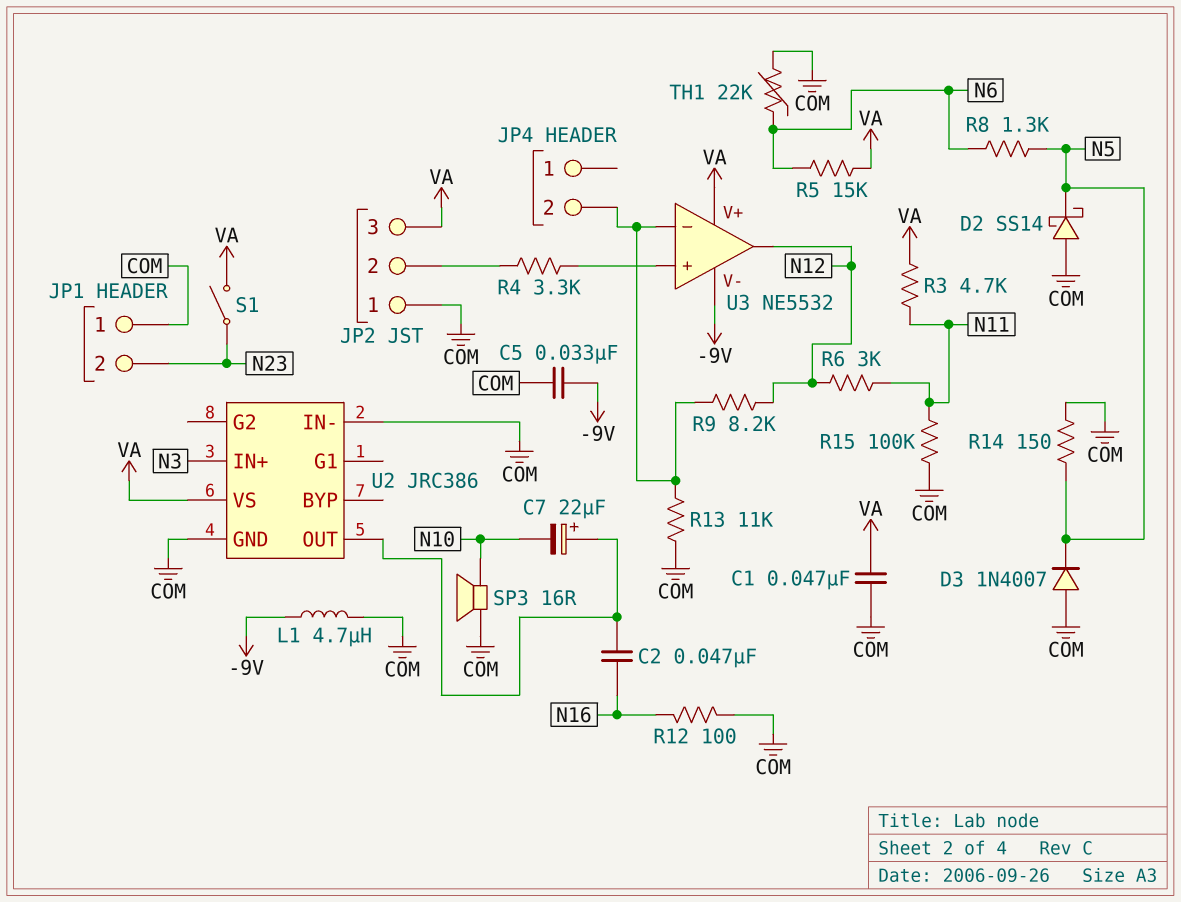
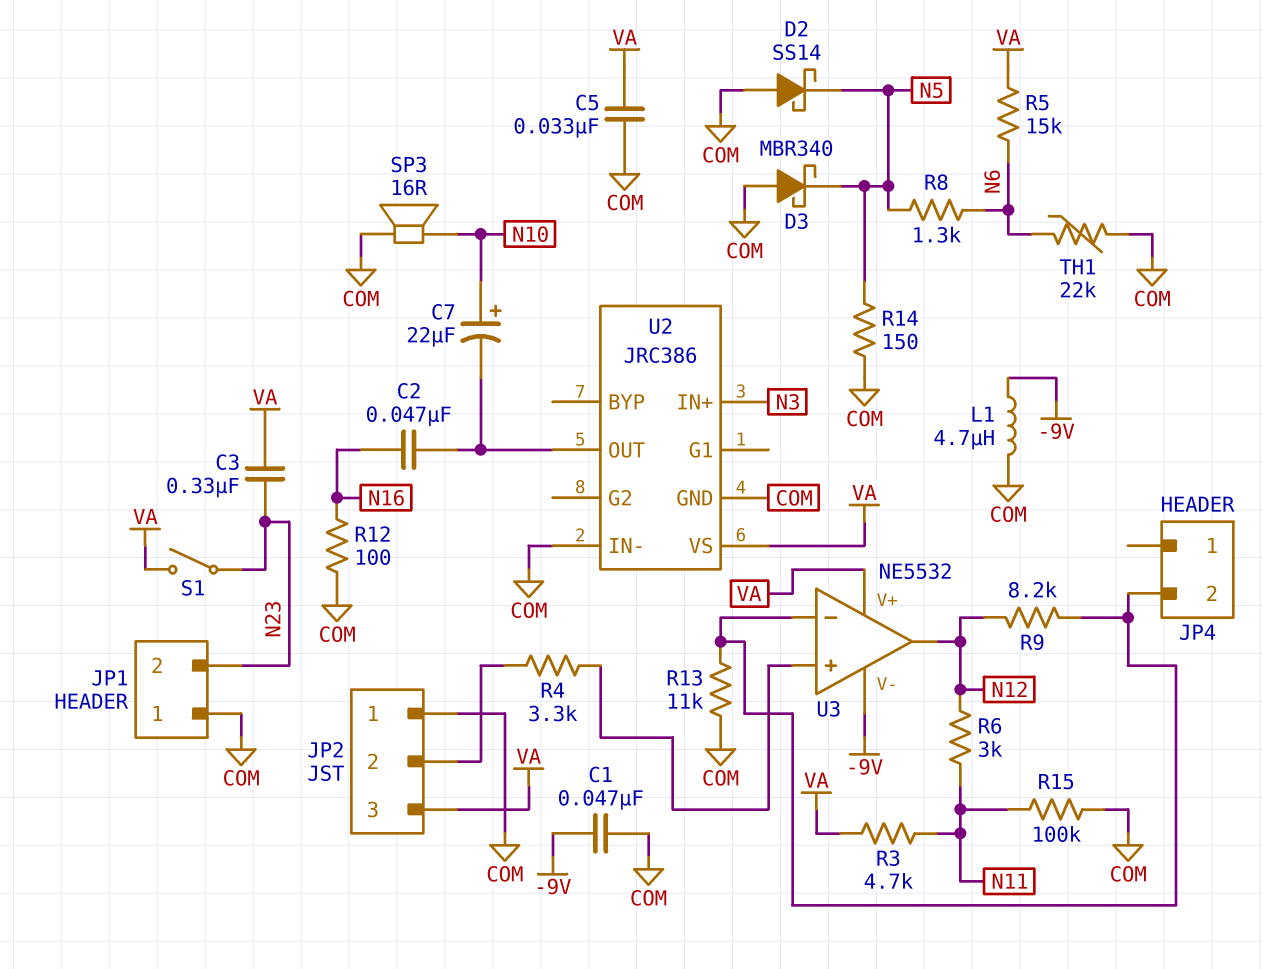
C1: 47nF (COM, VA) -> 47nF (-9V, COM)
C3: none -> 330nF (N23, VA)
C5: 33nF (-9V, COM) -> 33nF (COM, VA)
C7: 22uF (plus U2/OUT, minus N10) -> 22uF (plus N10, minus U2/OUT)
D3: diode 1N4007 (A COM, K N5) -> schottky MBR340 (A COM, K N5)

